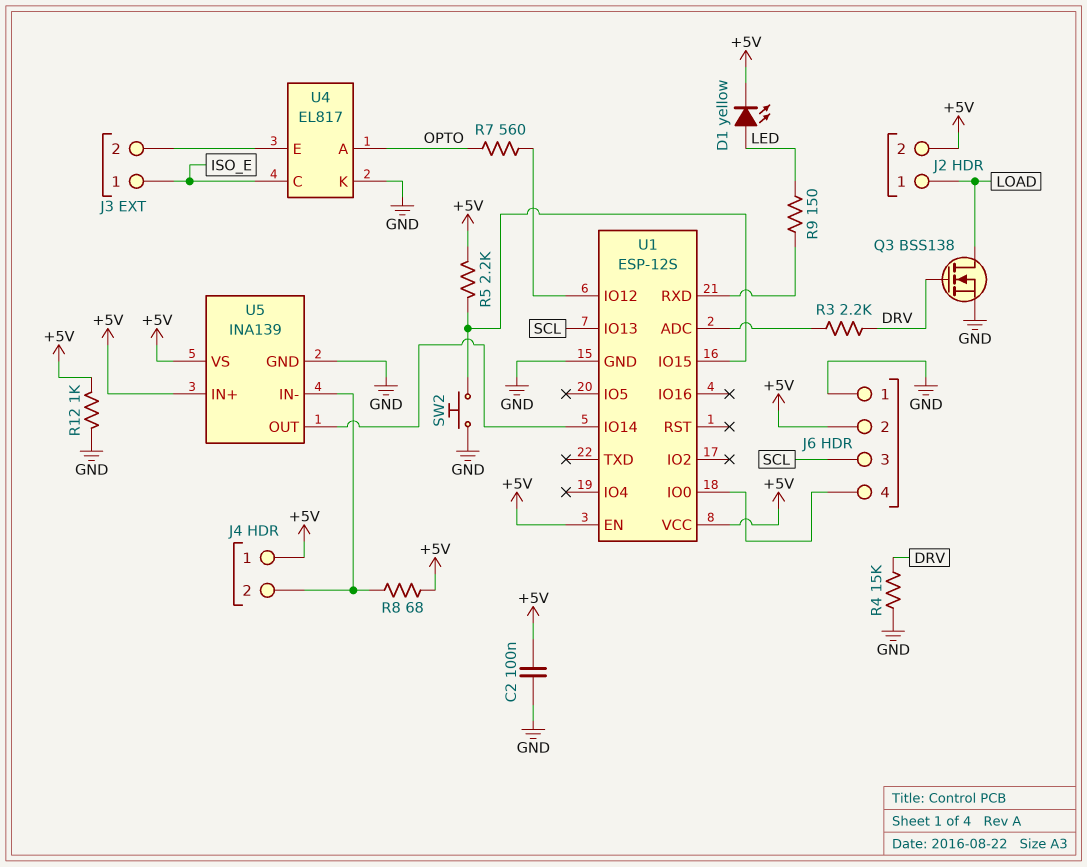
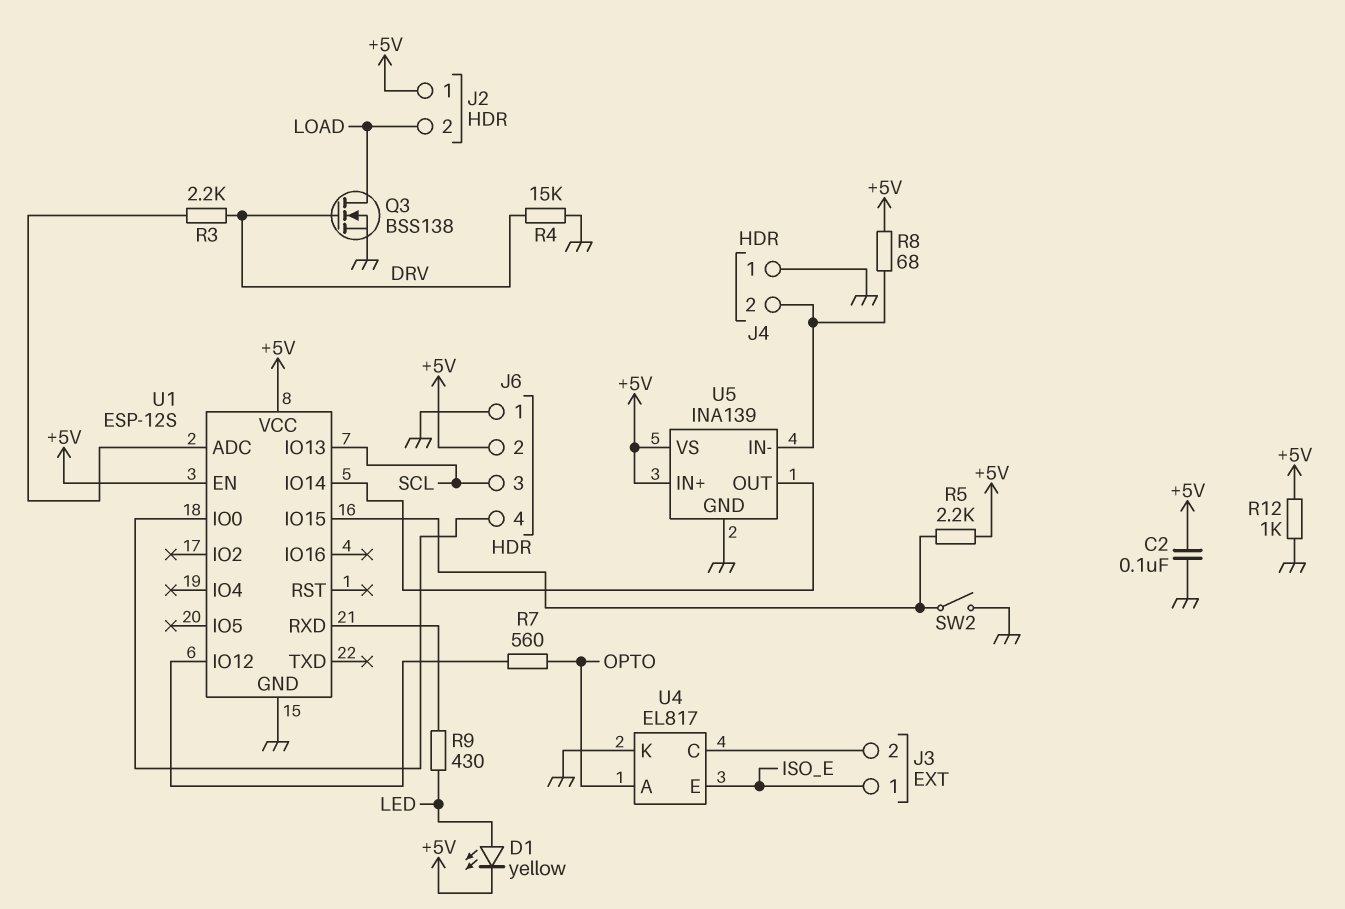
J2 pin 1: LOAD -> +5V
J2 pin 2: +5V -> LOAD
J4 pin 1: +5V -> GND
R9: 150 (LED, U1/RXD) -> 430 (LED, U1/RXD)
SW2: button (GND, U1/IO15) -> switch (GND, U1/IO15)
U4 pin C: ISO_E -> J3/2
U4 pin E: J3/2 -> ISO_E

